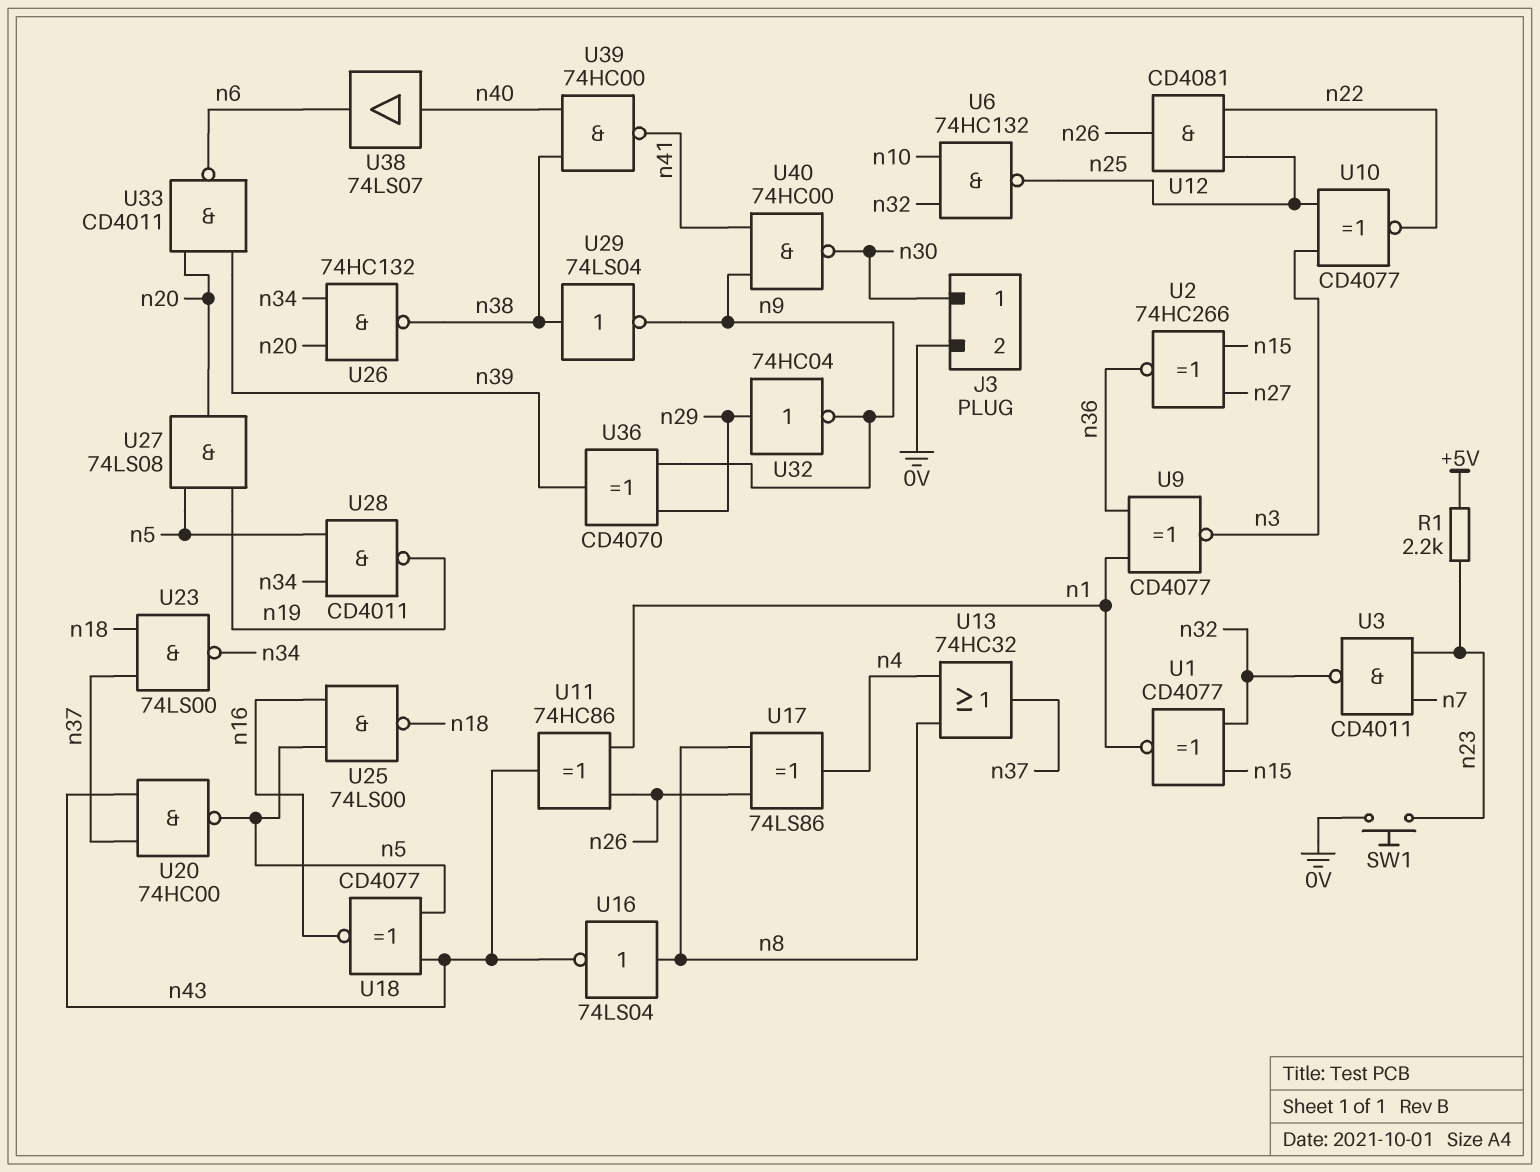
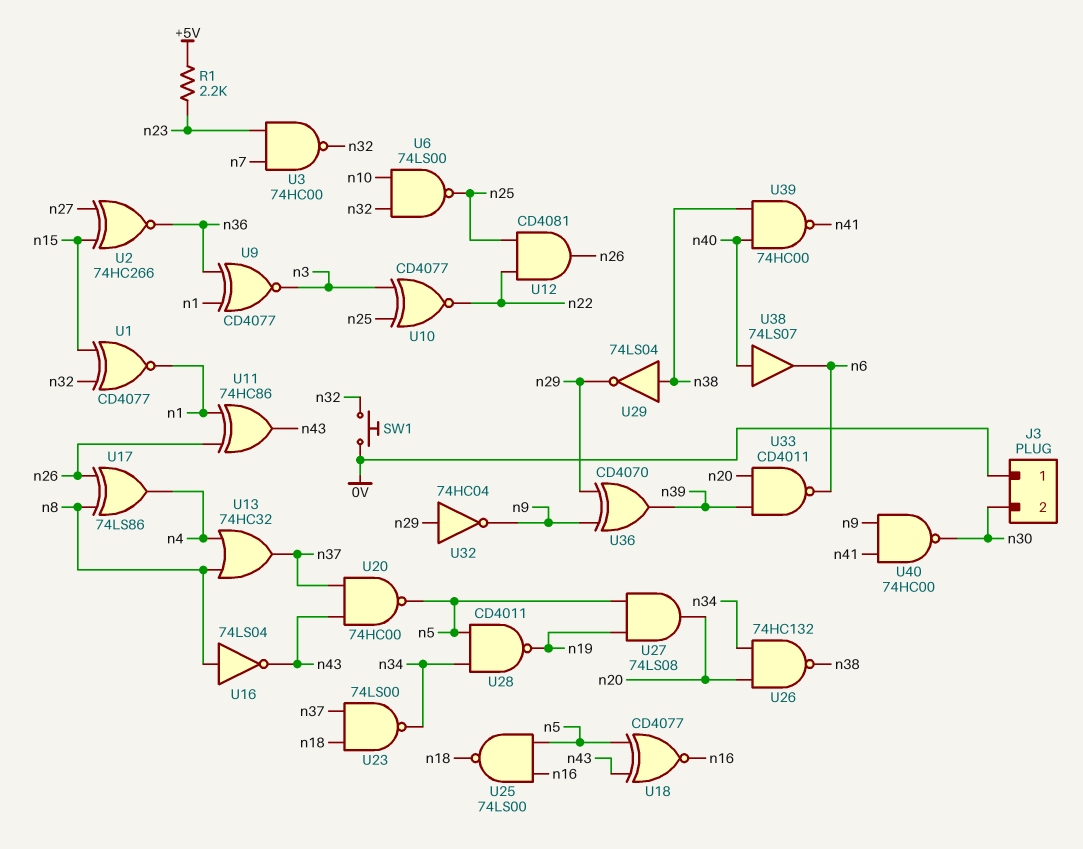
J3 pin 1: n30 -> 0V
J3 pin 2: 0V -> n30
SW1: button (0V, n23) -> button (0V, n32)
U3: NAND CD4011 (in n7, in n23, out n32) -> NAND 74HC00 (in n7, in n23, out n32)
U6: NAND 74HC132 (in n10, in n32, out n25) -> NAND 74LS00 (in n10, in n32, out n25)
U29: NOT 74LS04 (in n38, out n9) -> NOT 74LS04 (in n38, out n29)

